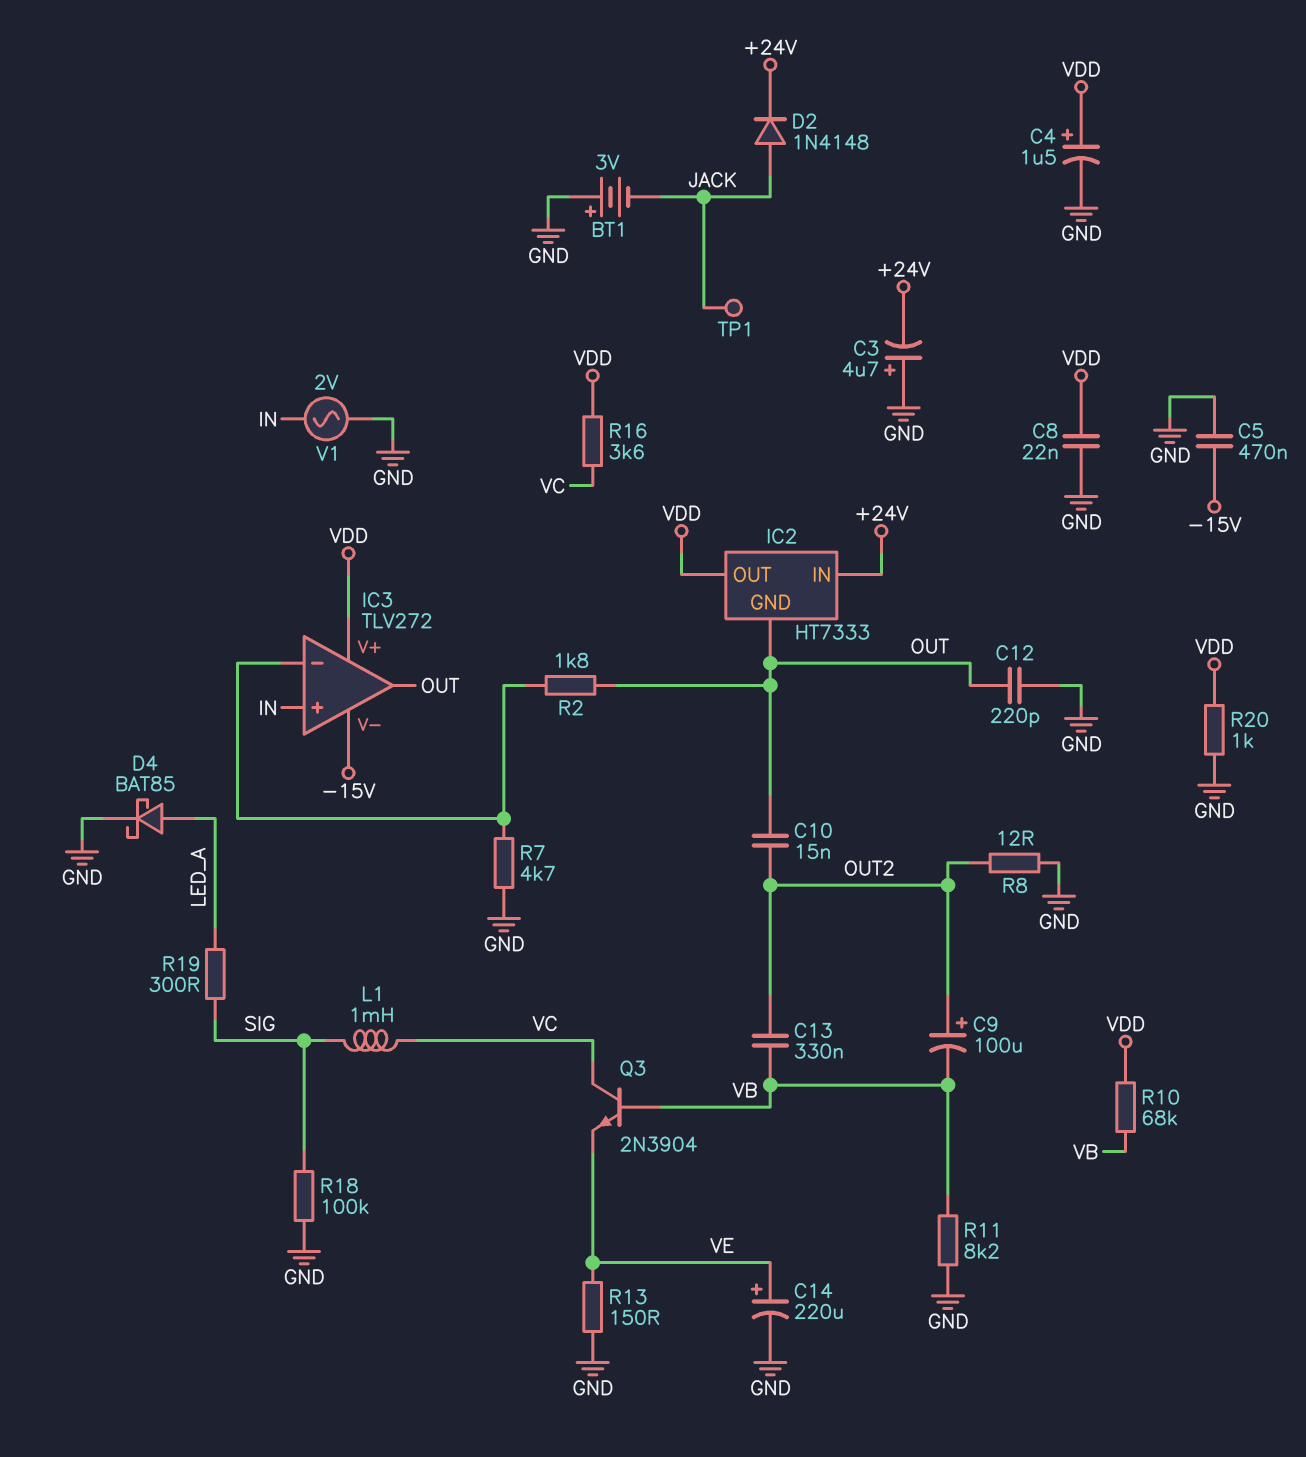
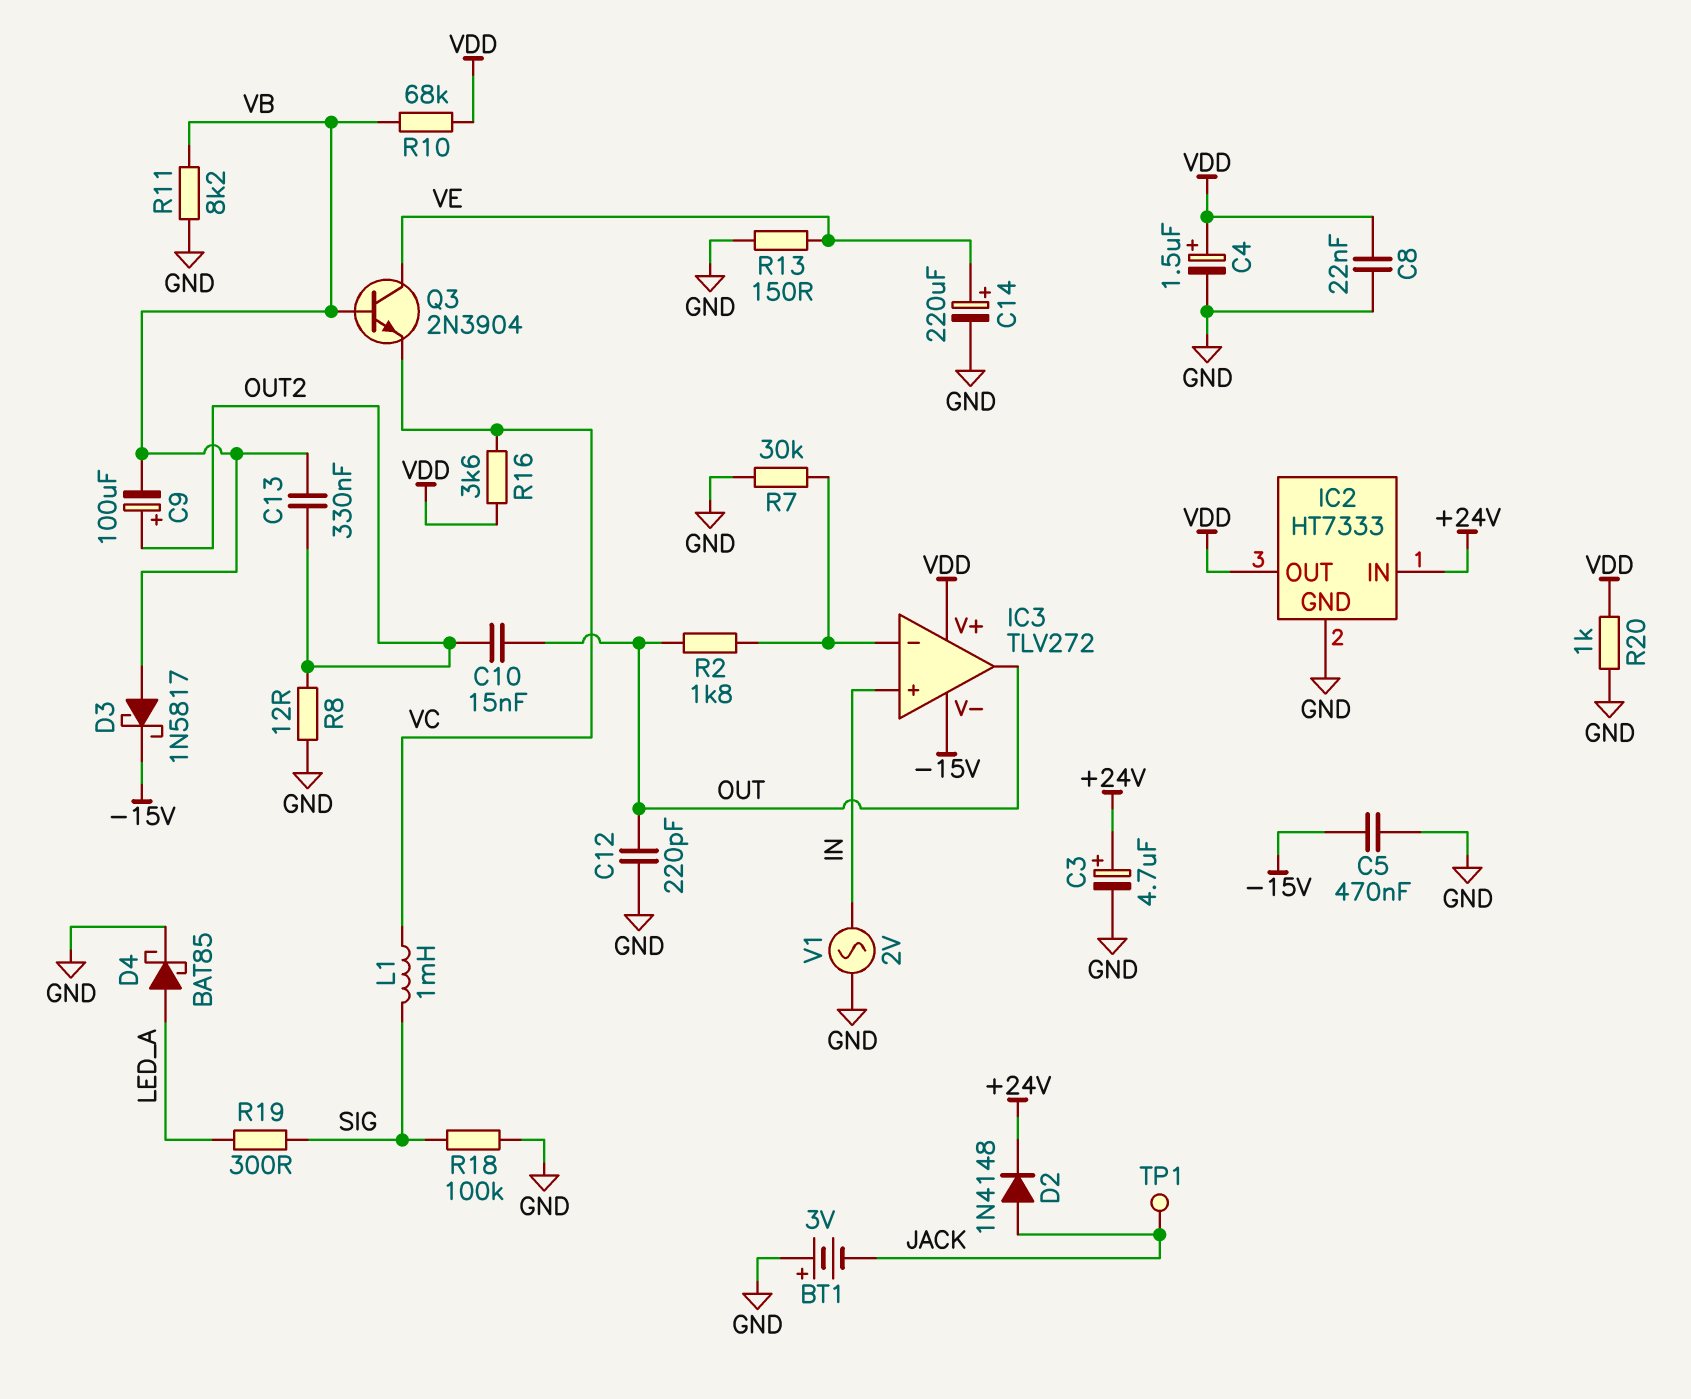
C3: 4.7uF (plus GND, minus +24V) -> 4.7uF (plus +24V, minus GND)
D3: none -> schottky 1N5817 (A VB, K -15V)
IC2 pin GND: OUT -> GND
Q3: NPN 2N3904 (B VB, C VC, E VE) -> NPN 2N3904 (B VB, C VE, E VC)
R7: 4.7k (GND, IC3/in-) -> 30k (GND, IC3/in-)

